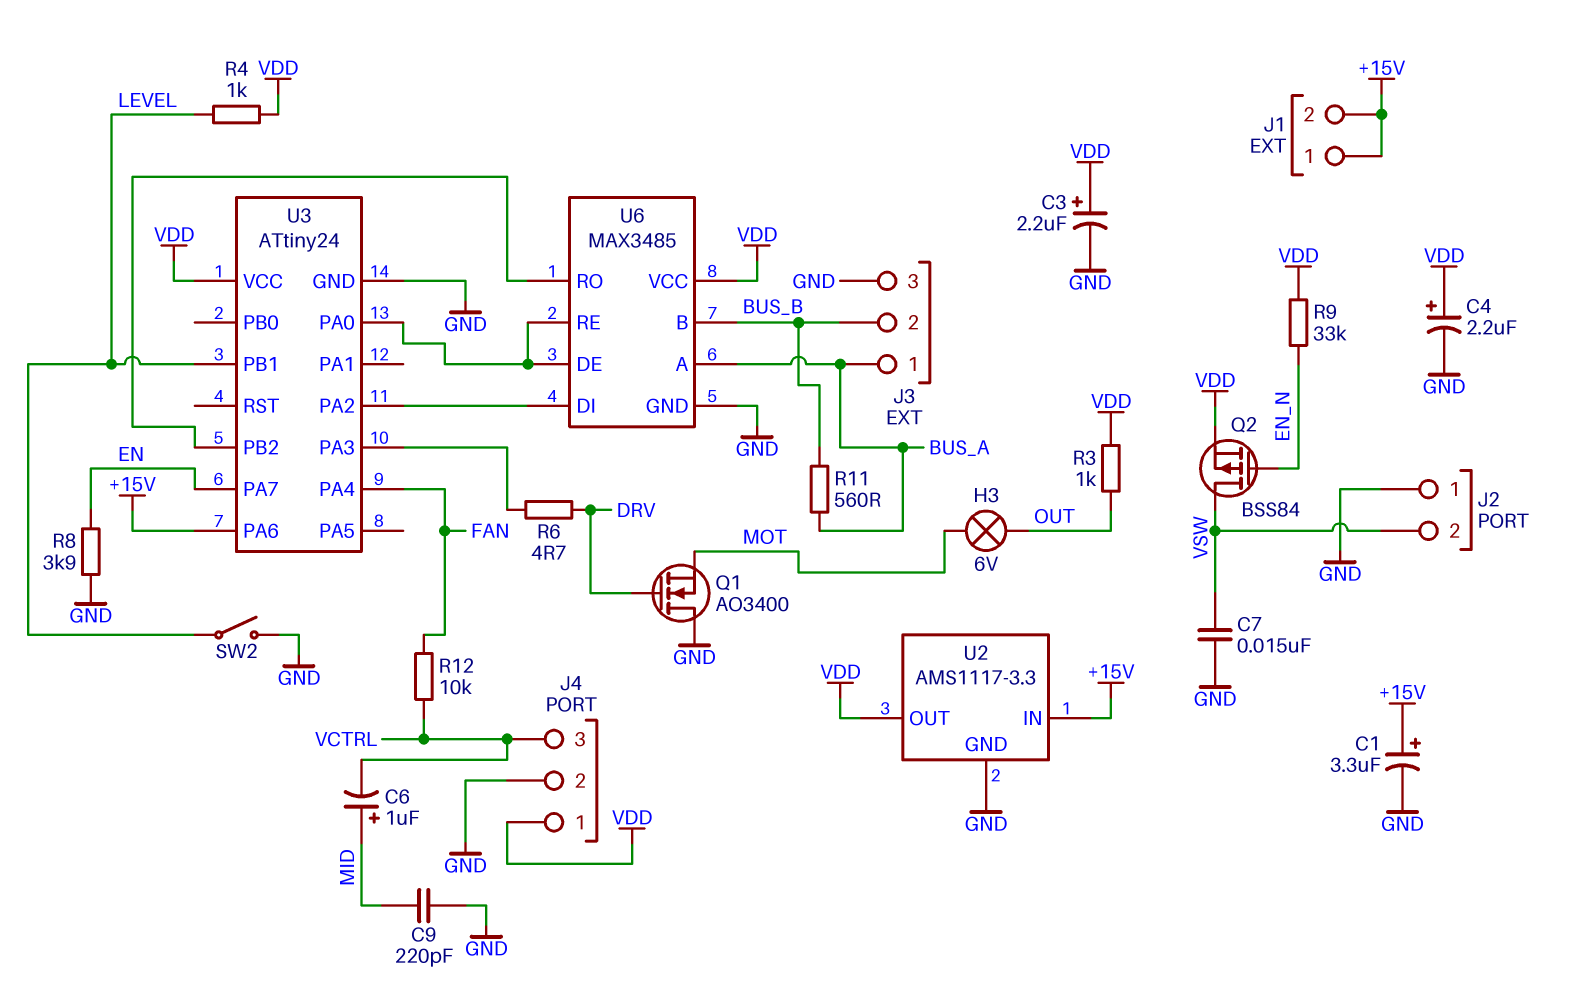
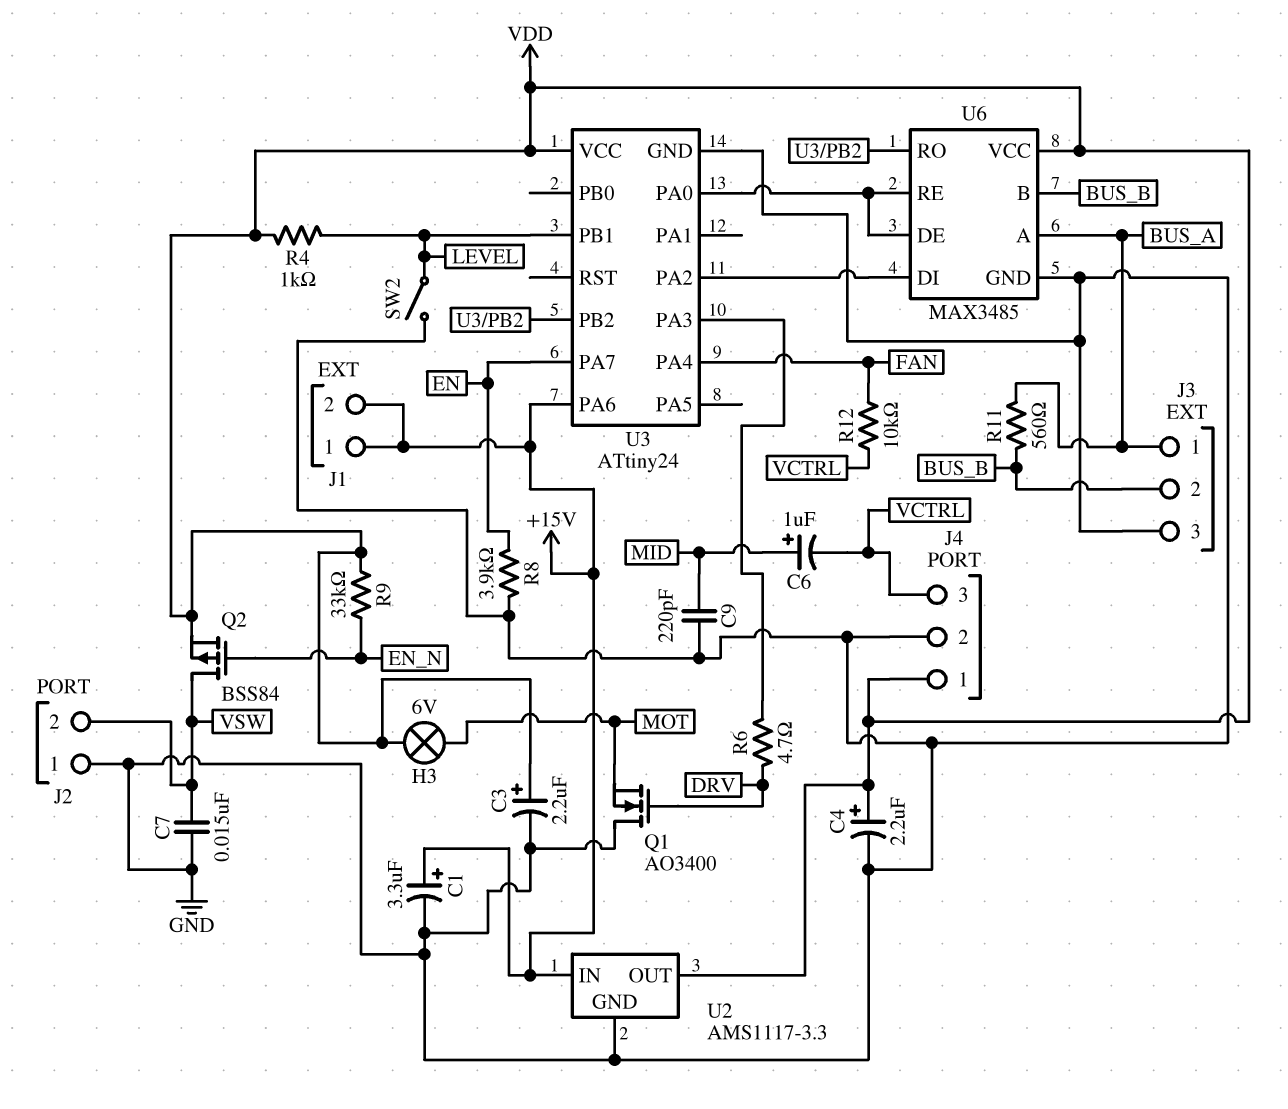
H3: lamp 6V (MOT, OUT) -> lamp 6V (MOT, VDD)
R3: 1k (OUT, VDD) -> none

